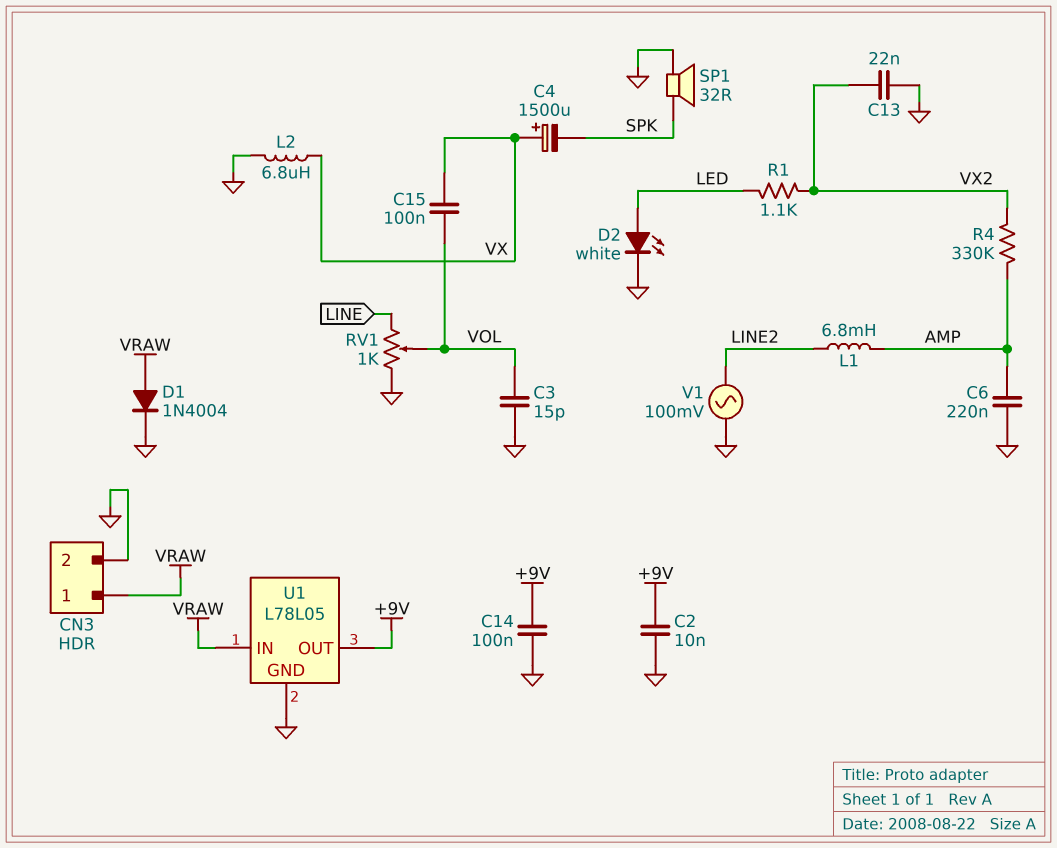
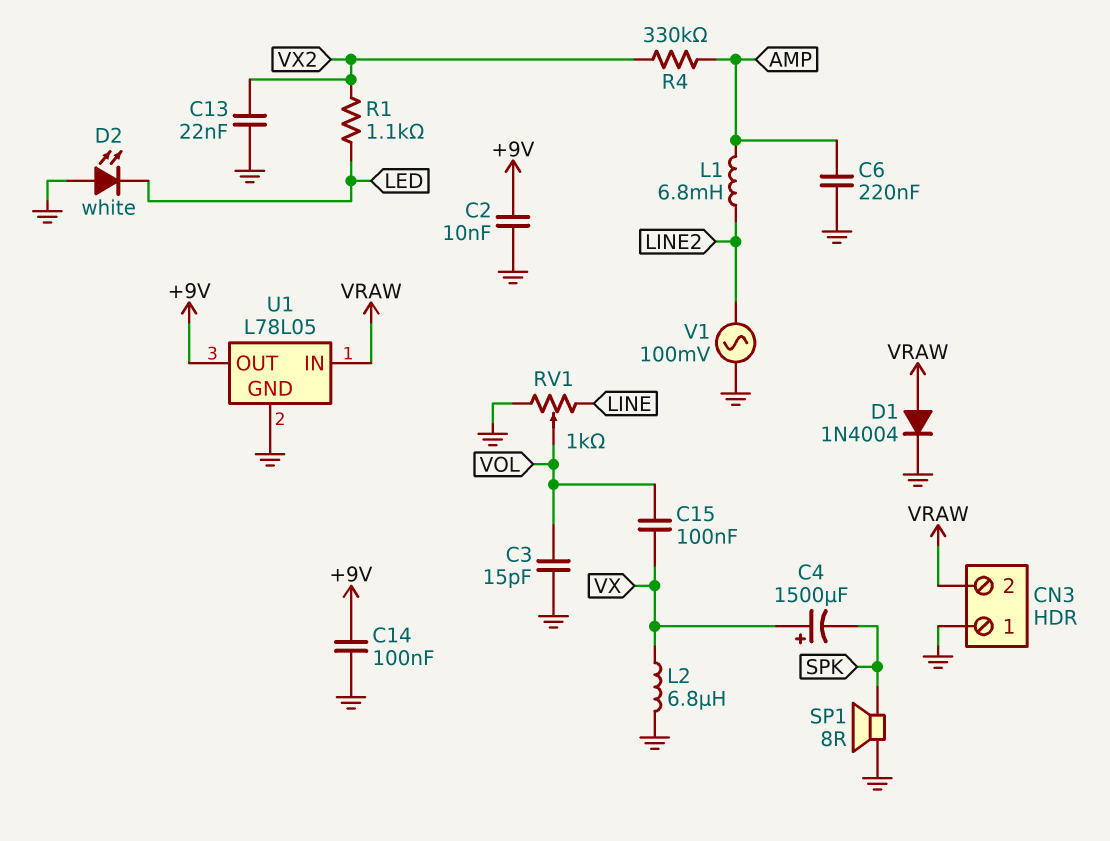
CN3 pin 1: VRAW -> GND
CN3 pin 2: GND -> VRAW
D2: LED white (A LED, K GND) -> LED white (A GND, K LED)
SP1: speaker 32R (GND, SPK) -> speaker 8R (GND, SPK)

